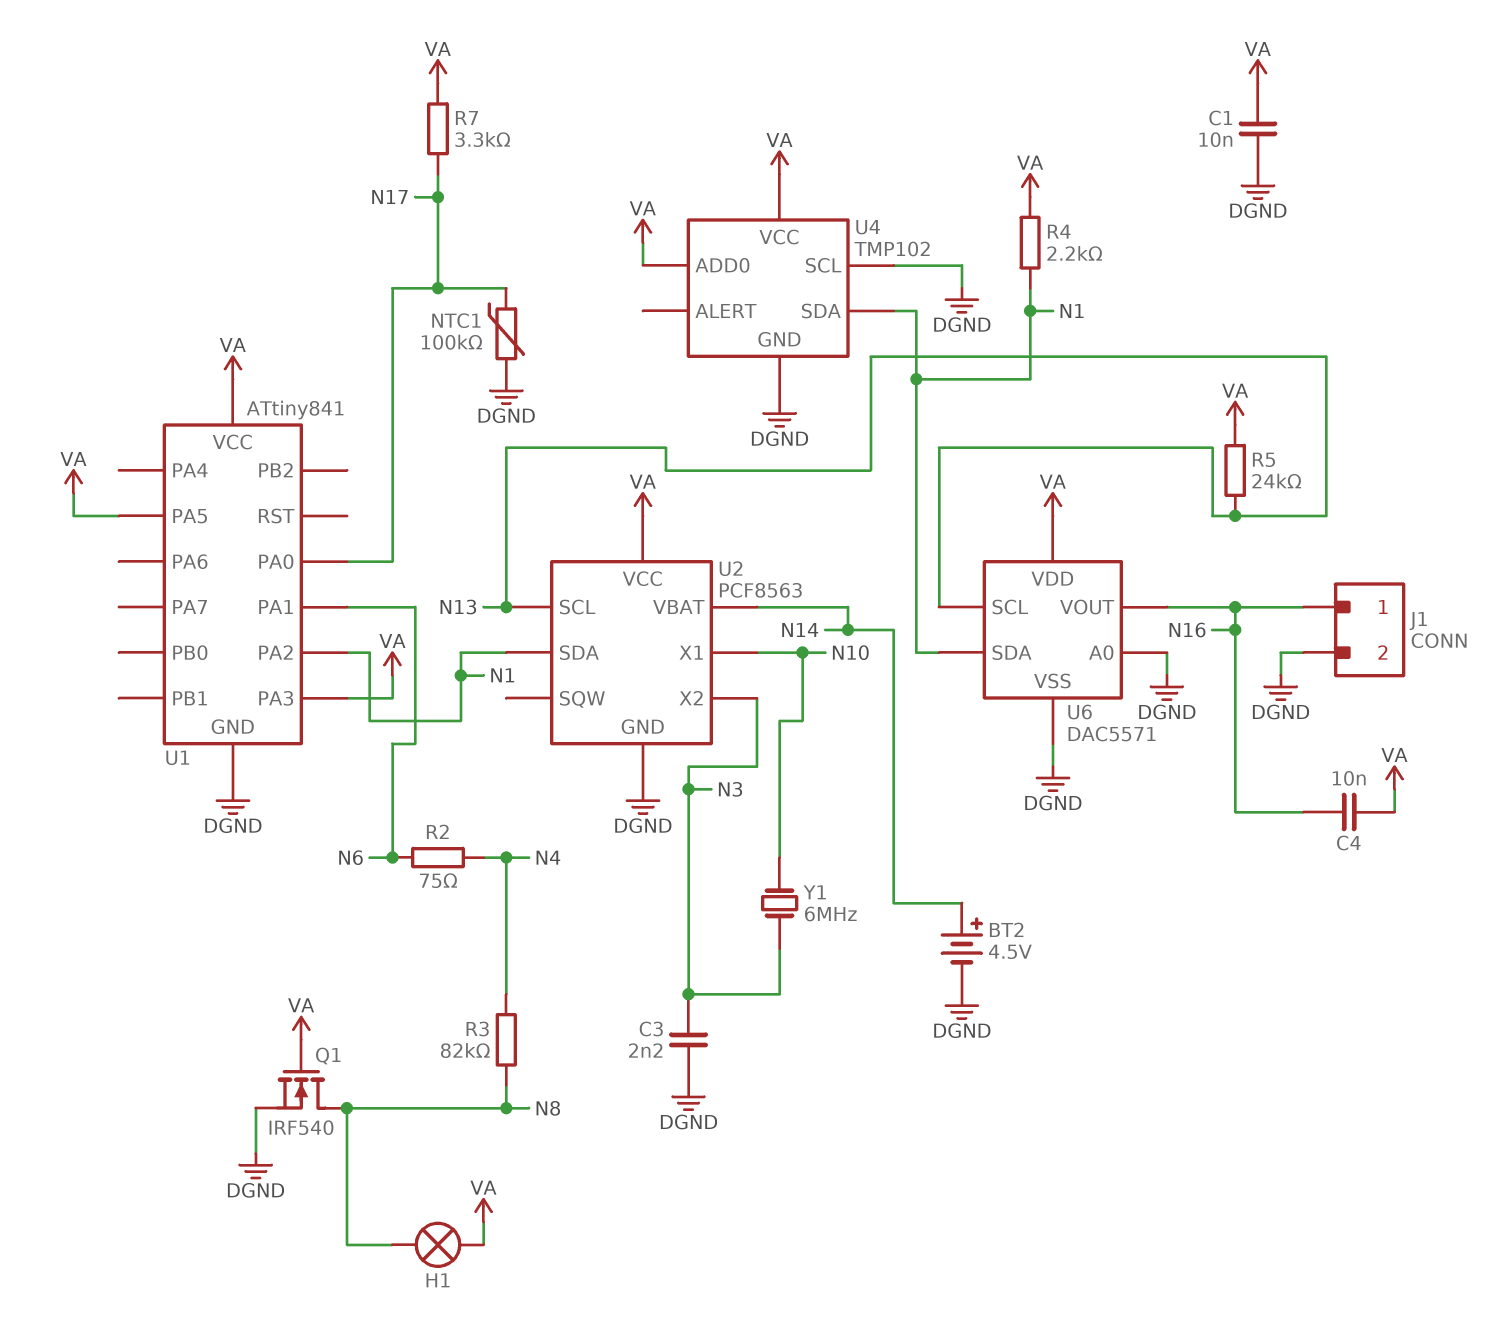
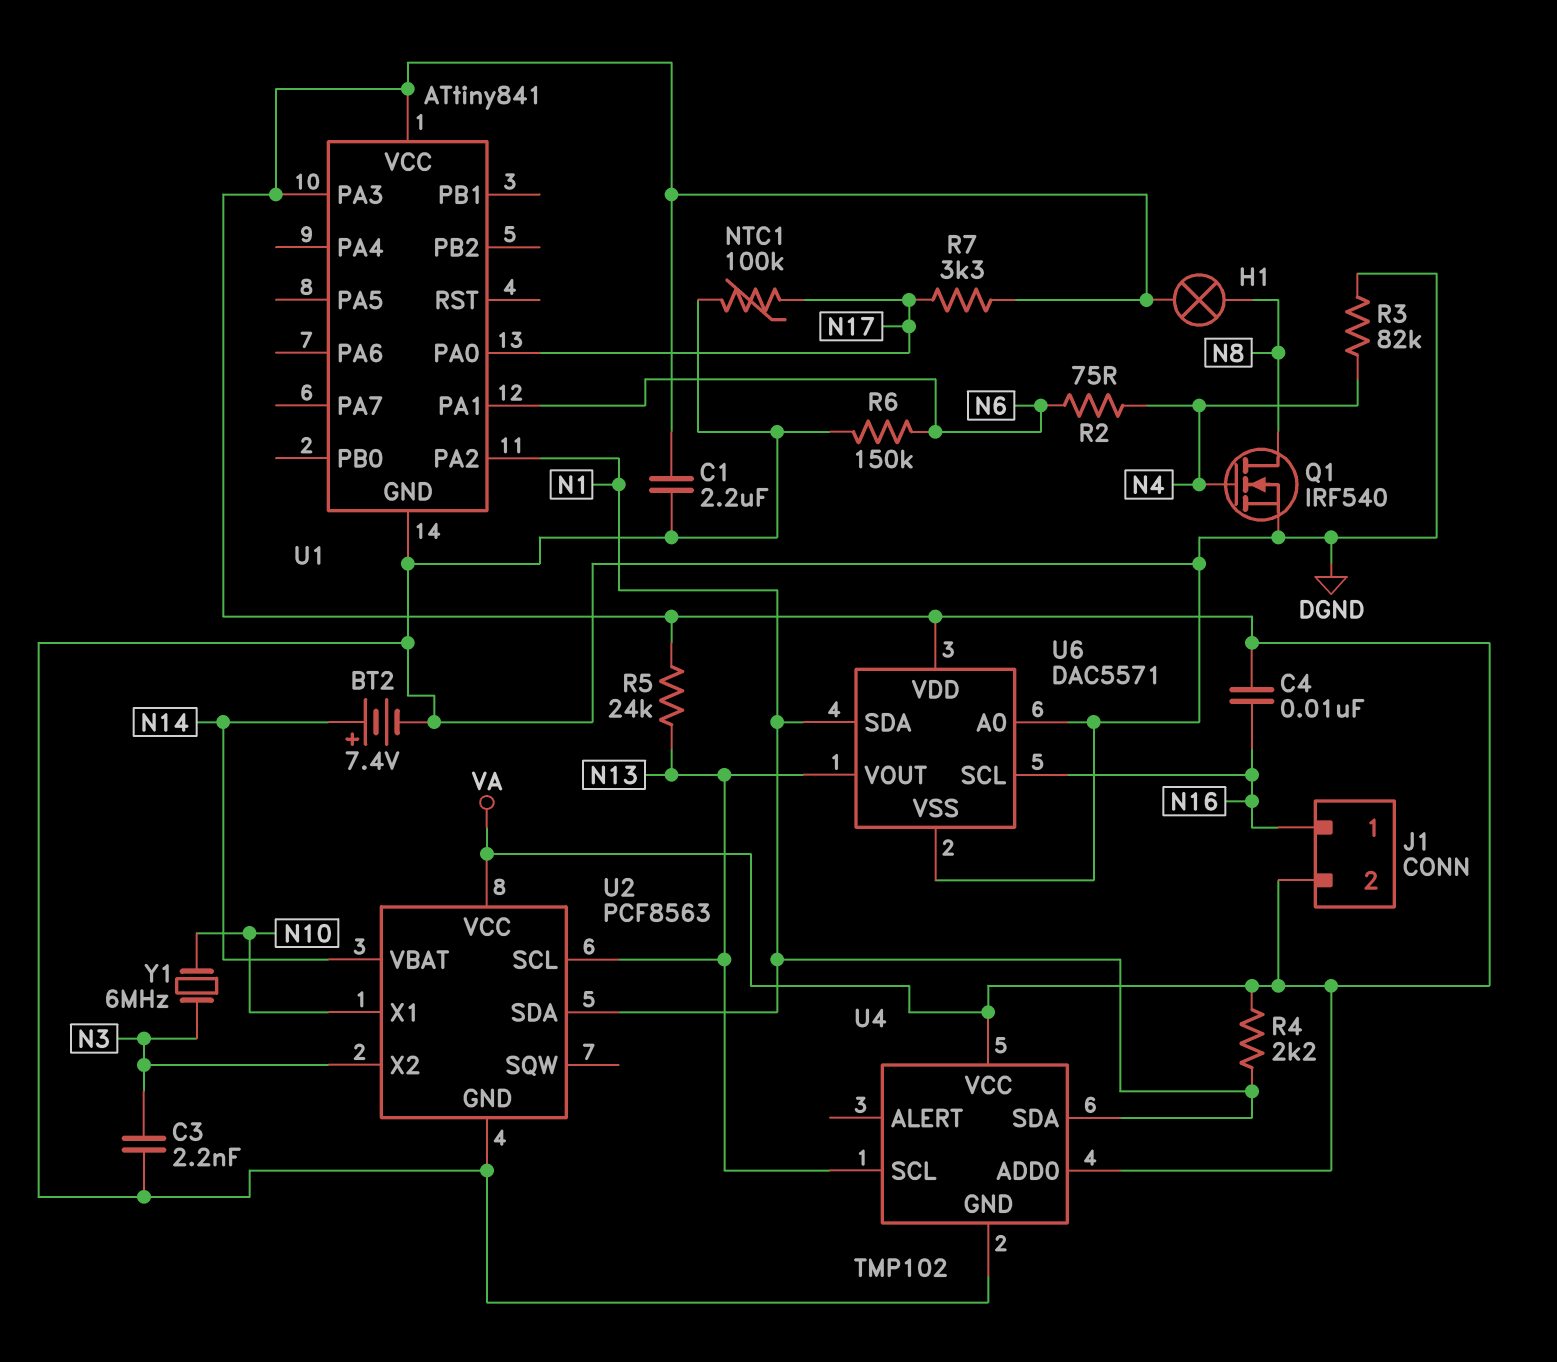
BT2: 4.5V (plus N14, minus DGND) -> 7.4V (plus N14, minus DGND)
C1: 10nF (DGND, VA) -> 2.2uF (DGND, VA)
J1 pin 2: DGND -> VA
Q1: NMOS IRF540 (G VA, D N8, S DGND) -> NMOS IRF540 (G N4, D N8, S DGND)
R3: 82k (N4, N8) -> 82k (DGND, N4)
R6: none -> 150k (DGND, N6)
U1 pin PA5: VA -> none
U4 pin SCL: DGND -> N13
U6 pin SCL: N13 -> N16
U6 pin VOUT: N16 -> N13

